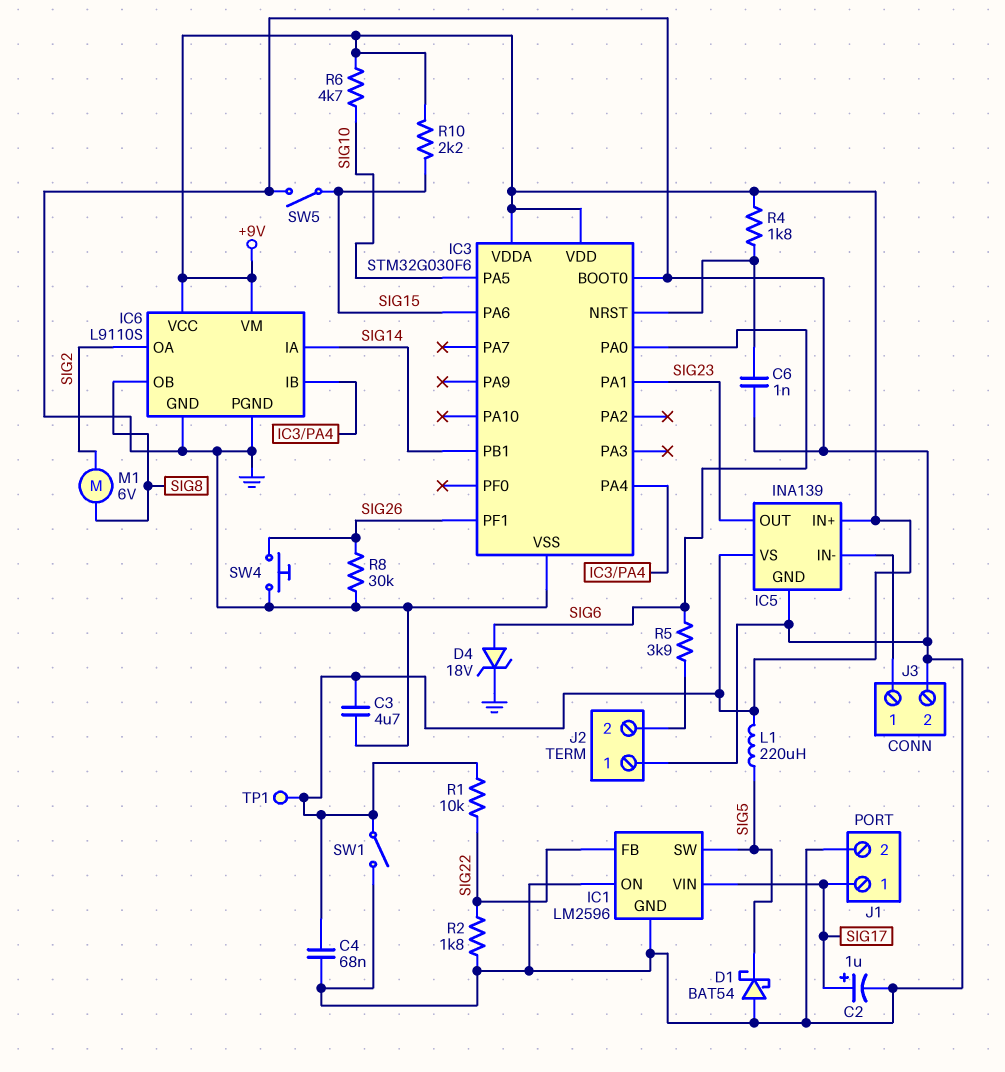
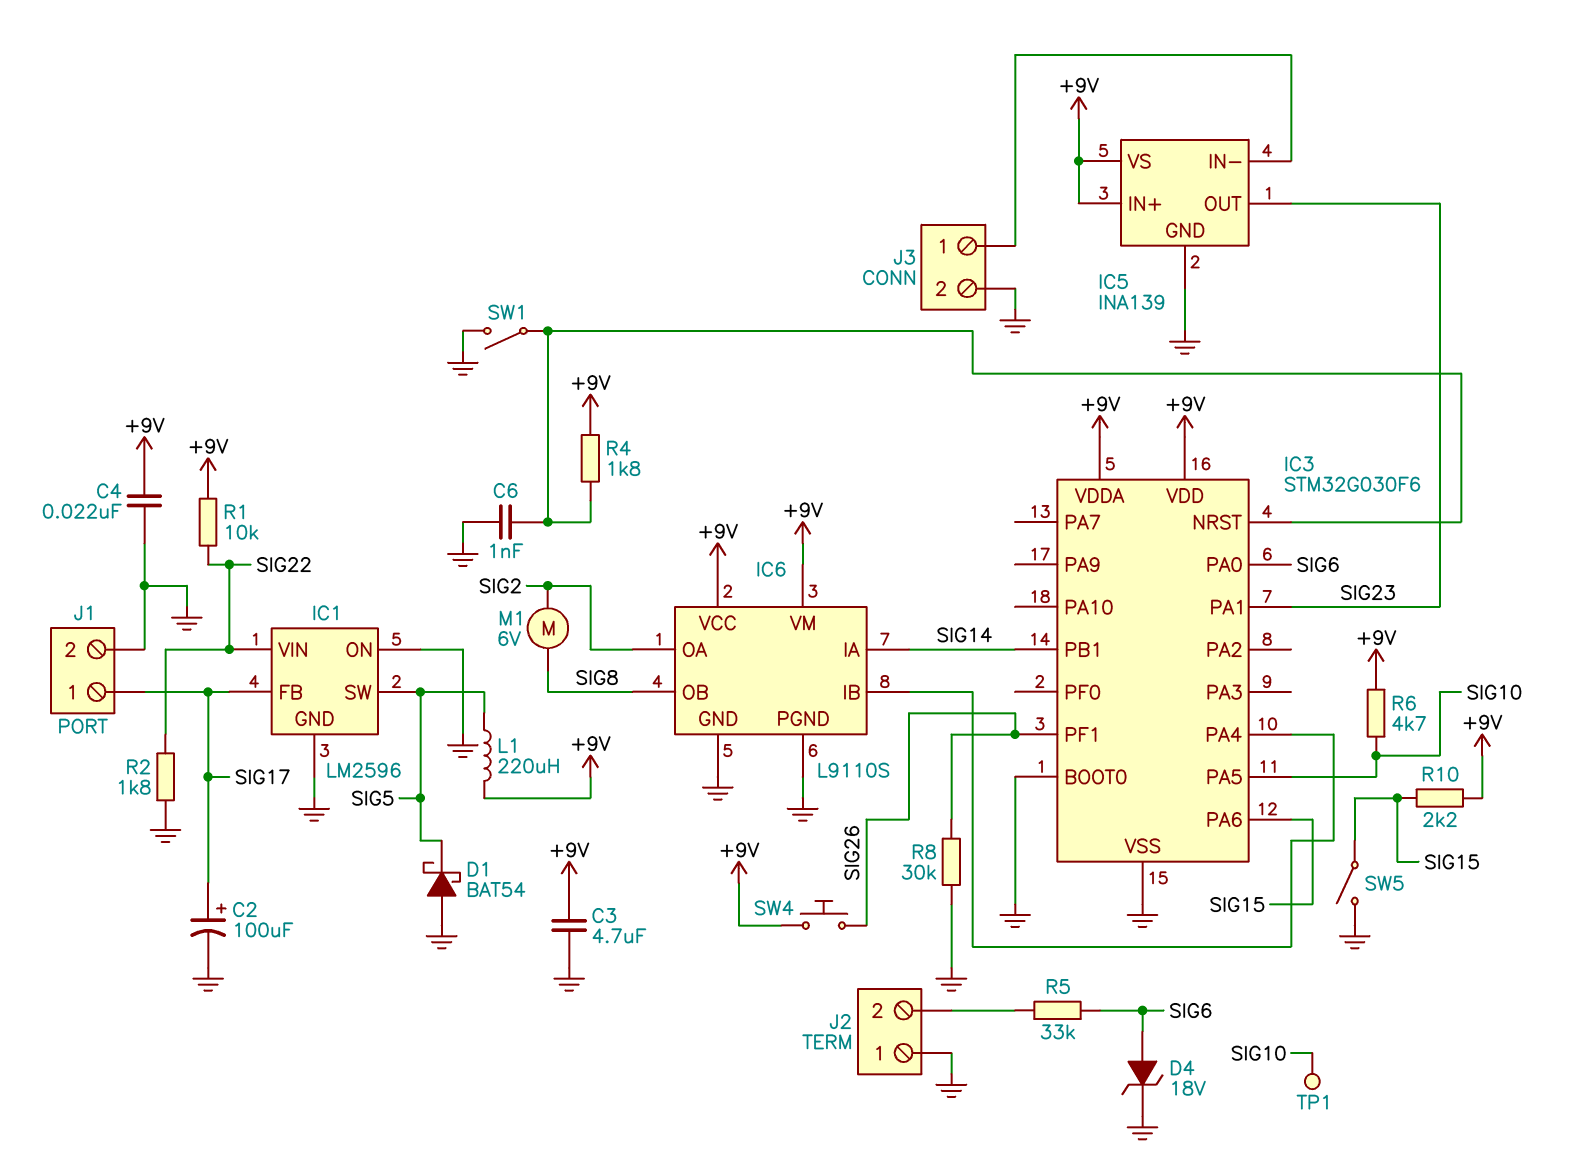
C2: 1uF (plus SIG17, minus GND) -> 100uF (plus SIG17, minus GND)
C4: 68nF (+9V, GND) -> 22nF (+9V, GND)
IC1 pin FB: SIG22 -> SIG17
IC1 pin VIN: SIG17 -> SIG22
R5: 3.9k (J2/2, SIG6) -> 33k (J2/2, SIG6)
SW1: switch (+9V, GND) -> switch (GND, IC3/NRST)
SW4: button (GND, SIG26) -> button (+9V, SIG26)
TP1: test point (+9V) -> test point (SIG10)

